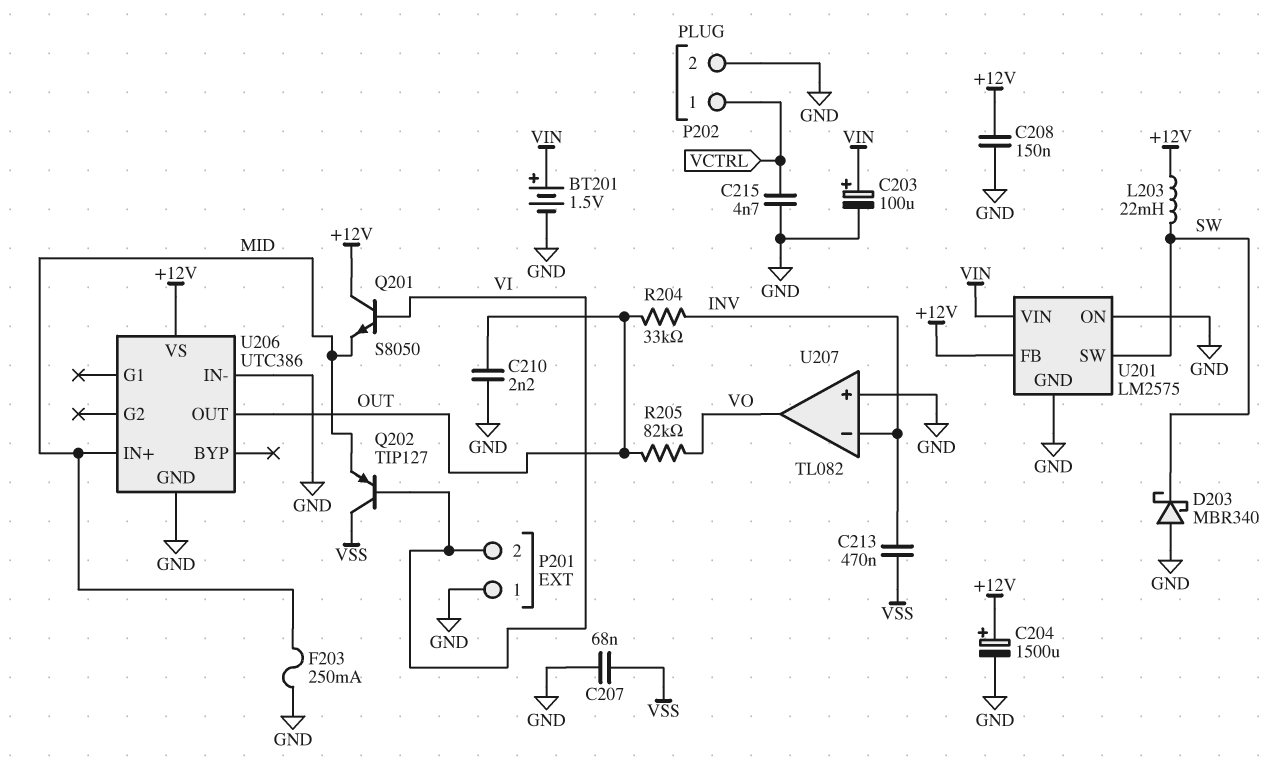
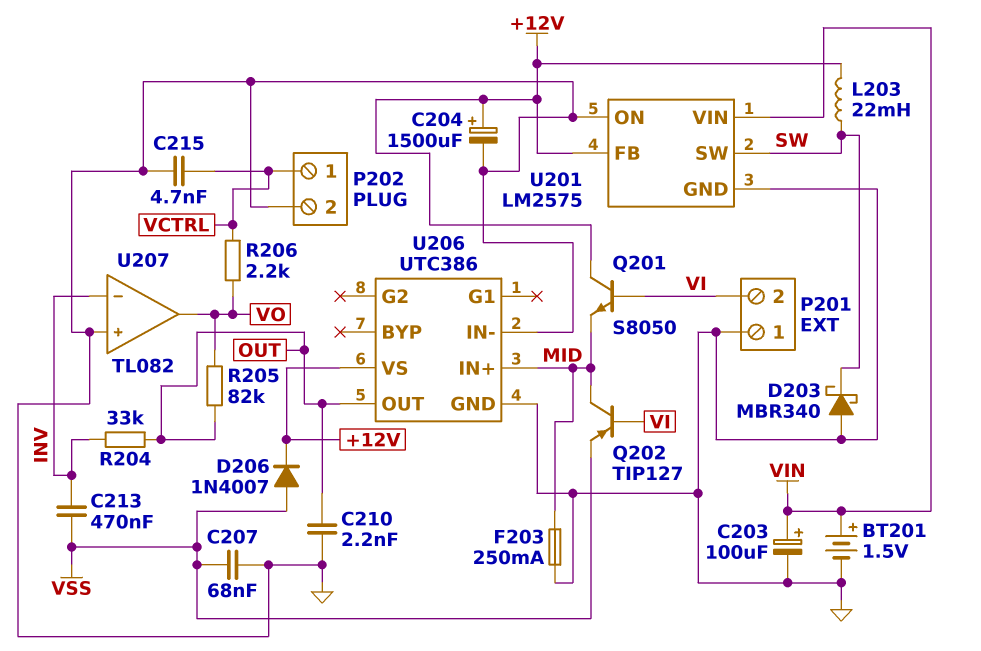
C208: 150nF (+12V, GND) -> none
D206: none -> diode 1N4007 (A VSS, K +12V)
Q202: PNP TIP127 (B VI, C VSS, E MID) -> PNP TIP127 (B VI, C MID, E VSS)
R206: none -> 2.2k (VCTRL, VO)

